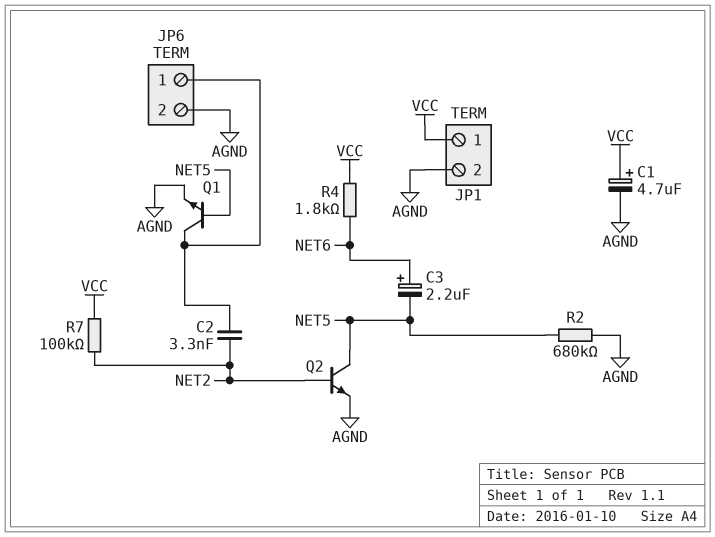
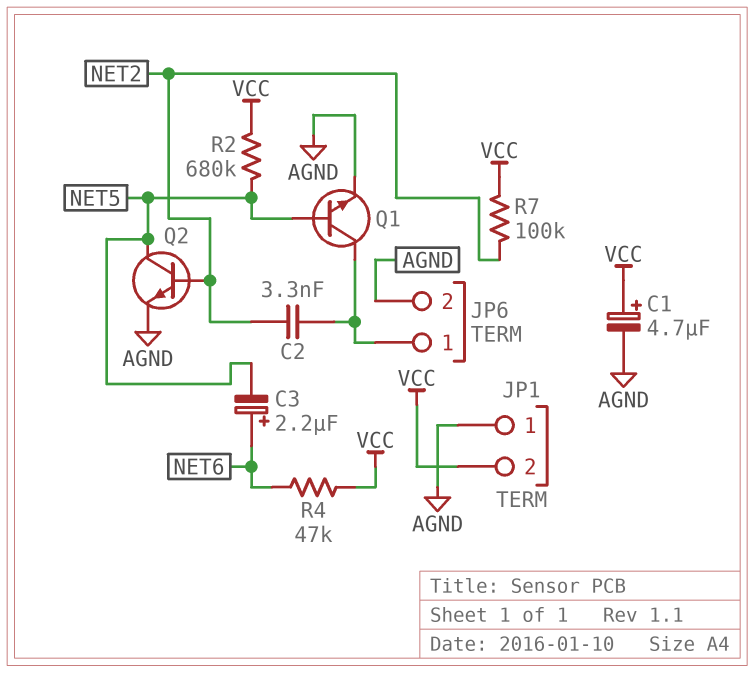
JP1 pin 1: VCC -> AGND
JP1 pin 2: AGND -> VCC
R2: 680k (AGND, NET5) -> 680k (NET5, VCC)
R4: 1.8k (NET6, VCC) -> 47k (NET6, VCC)

